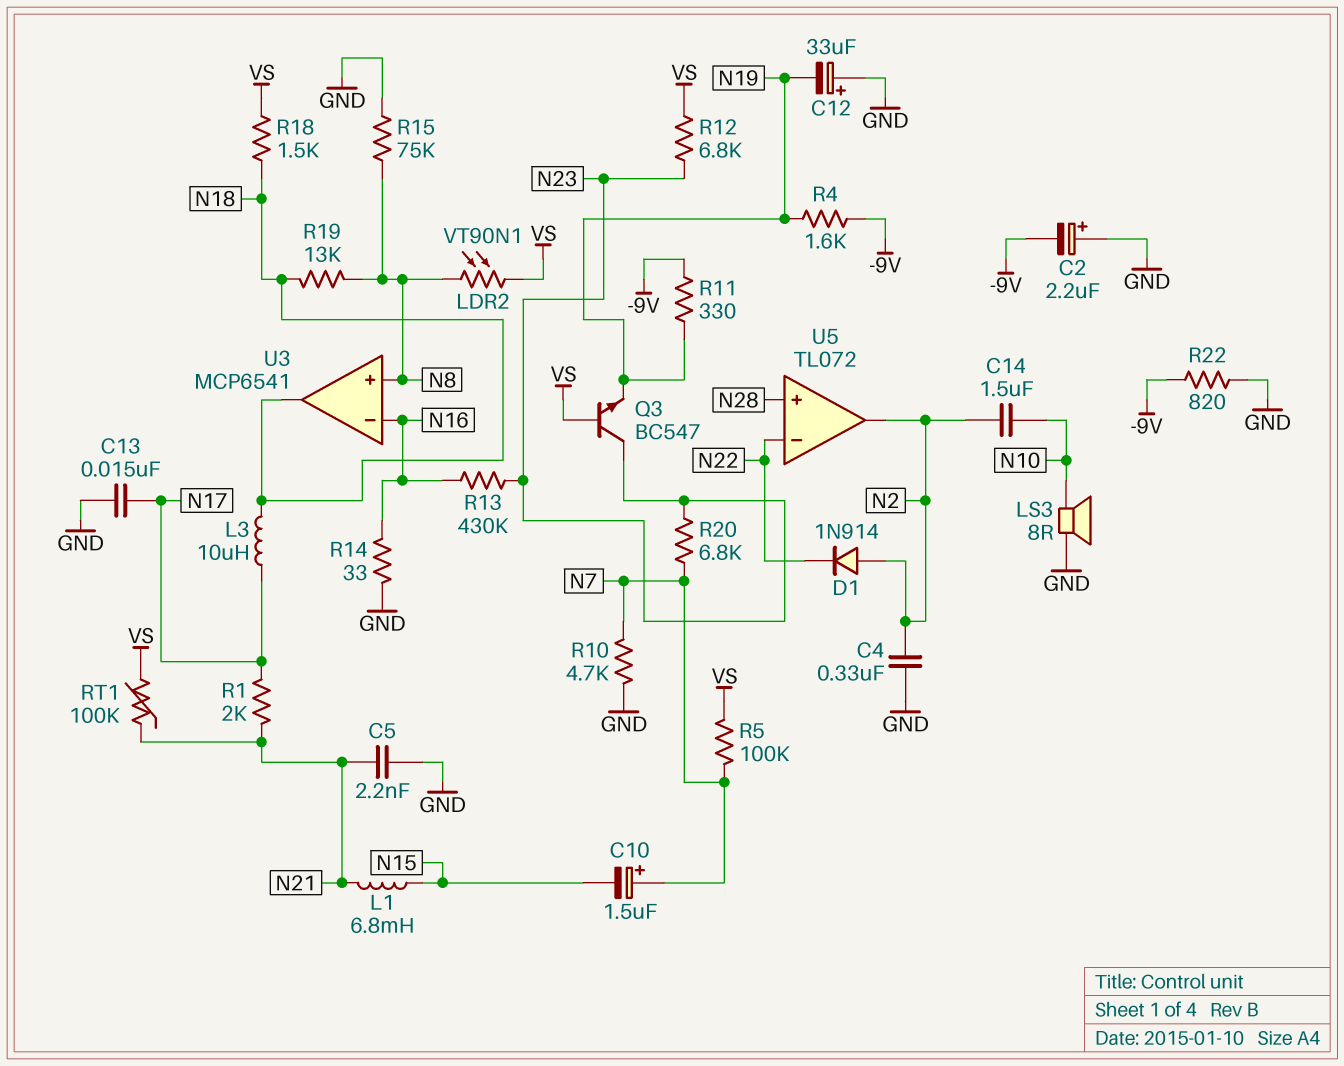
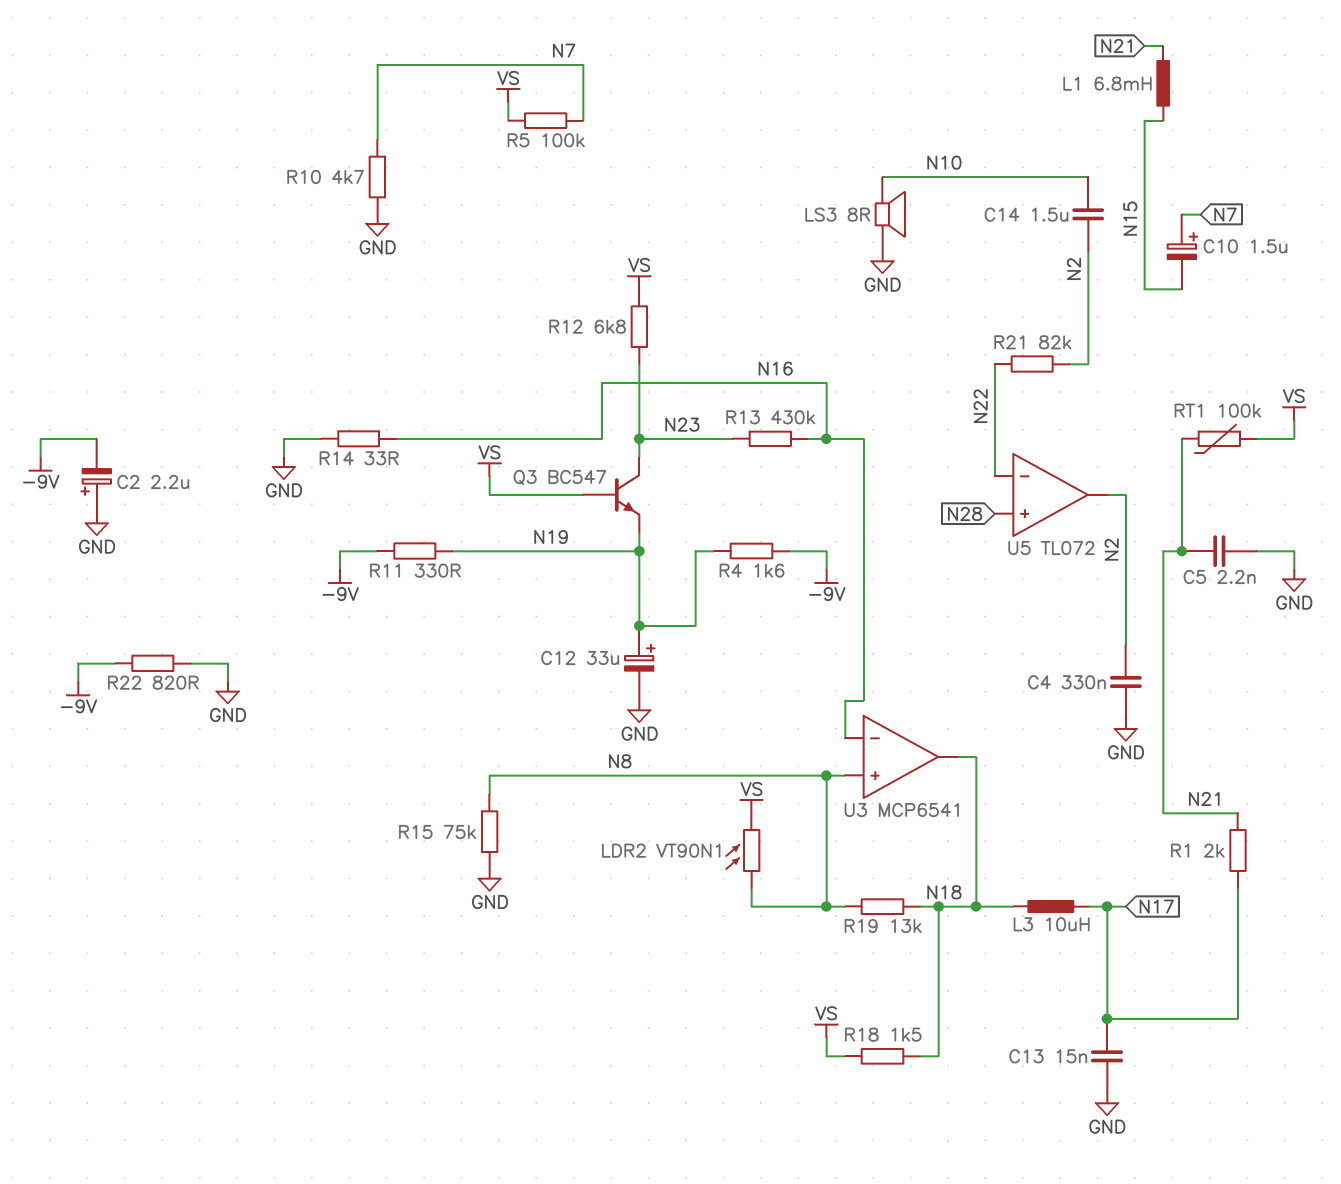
C12: 33uF (plus GND, minus N19) -> 33uF (plus N19, minus GND)
D1: diode 1N914 (A N2, K N22) -> none
R20: 6.8k (N7, N23) -> none
R21: none -> 82k (N2, N22)

